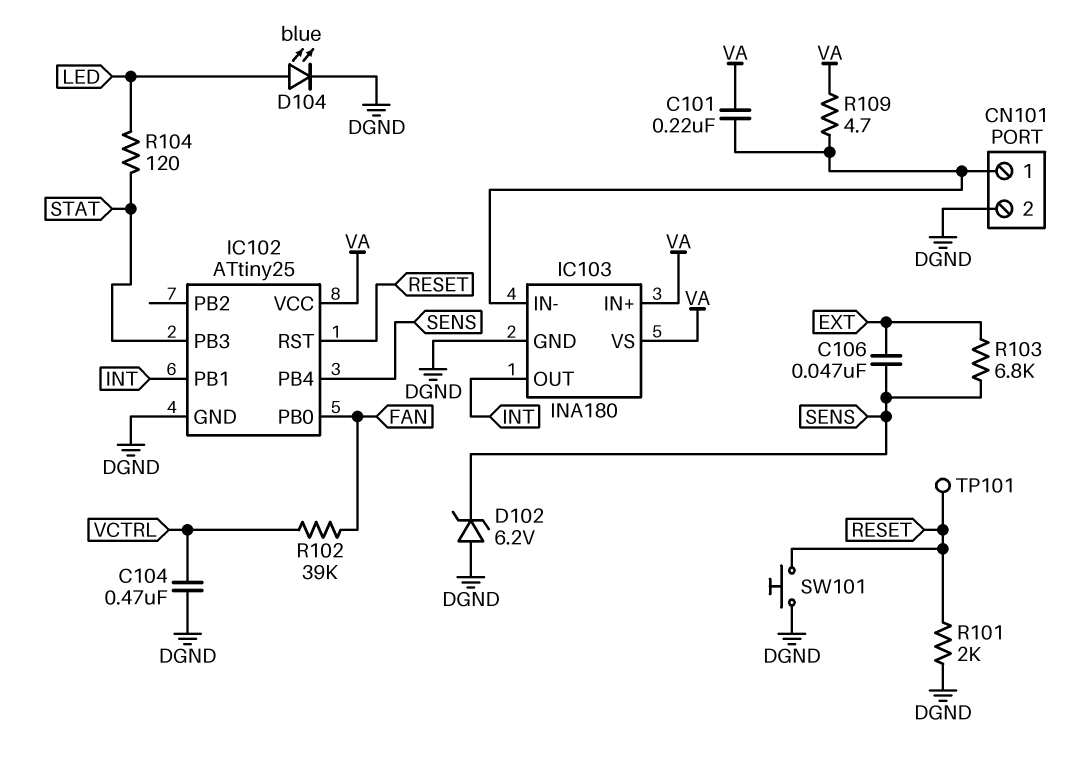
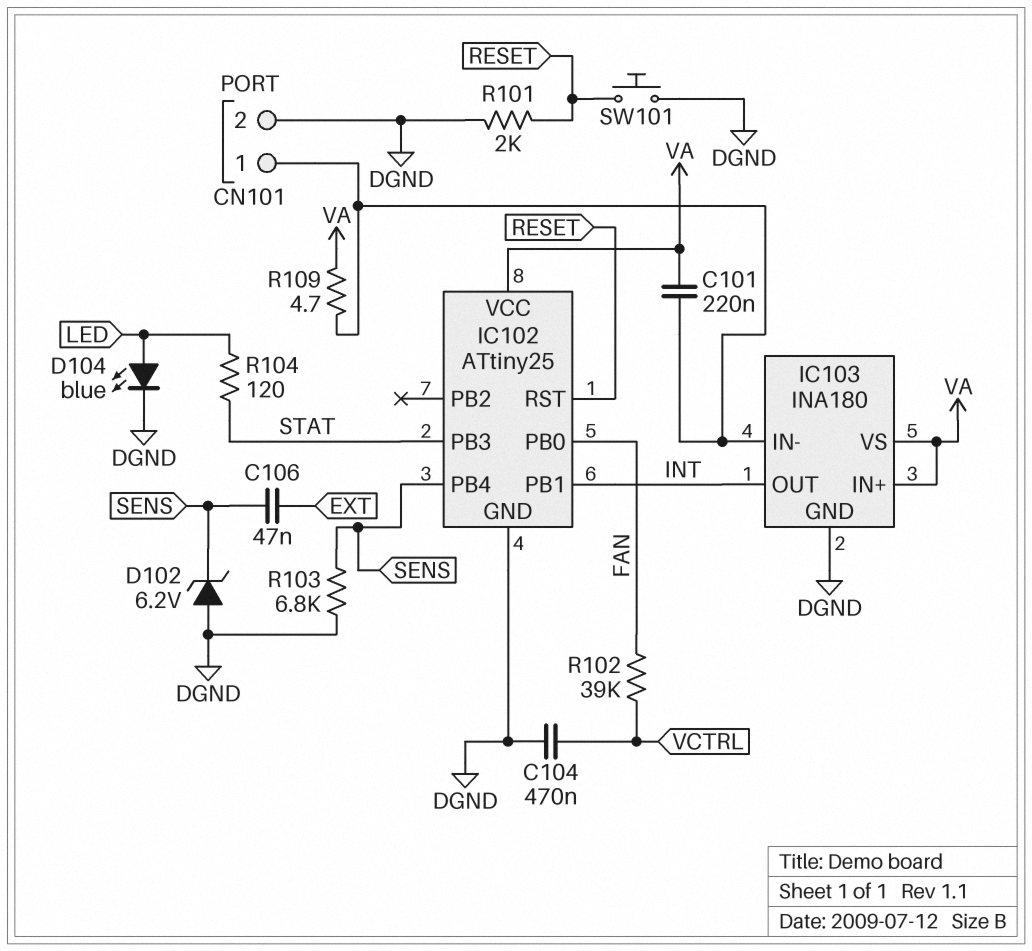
R103: 6.8k (EXT, SENS) -> 6.8k (DGND, SENS)
TP101: test point (RESET) -> none

